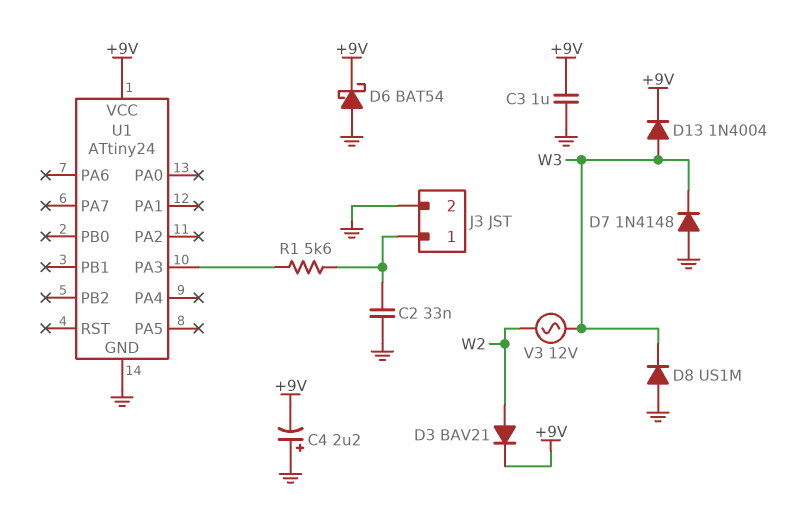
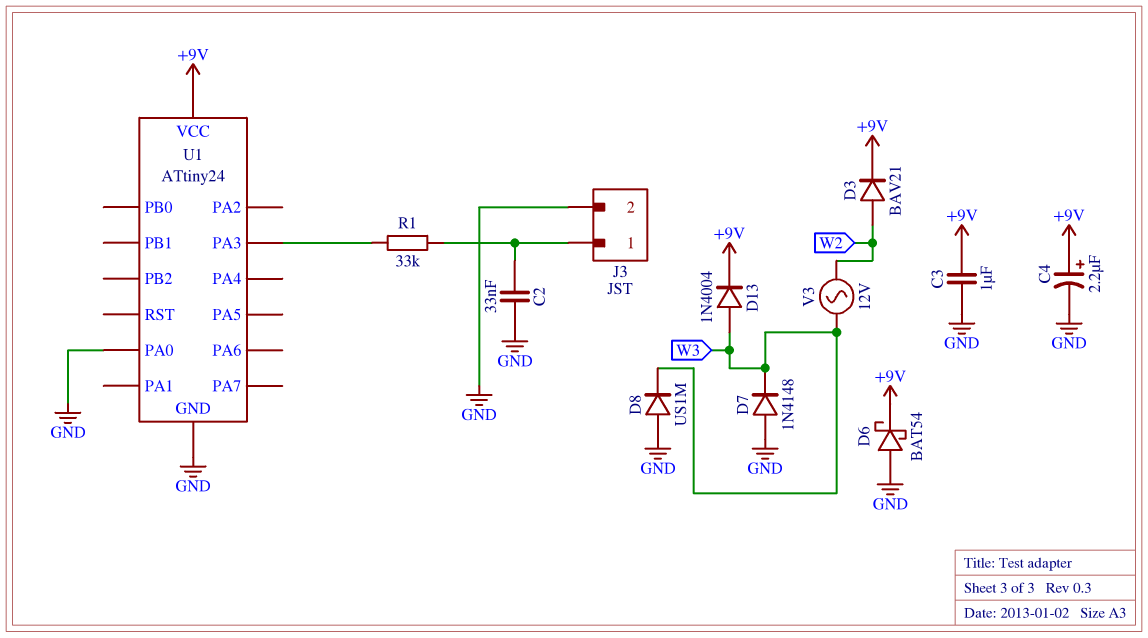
C4: 2.2uF (plus GND, minus +9V) -> 2.2uF (plus +9V, minus GND)
R1: 5.6k (J3/1, U1/PA3) -> 33k (J3/1, U1/PA3)
U1 pin PA0: none -> GND

